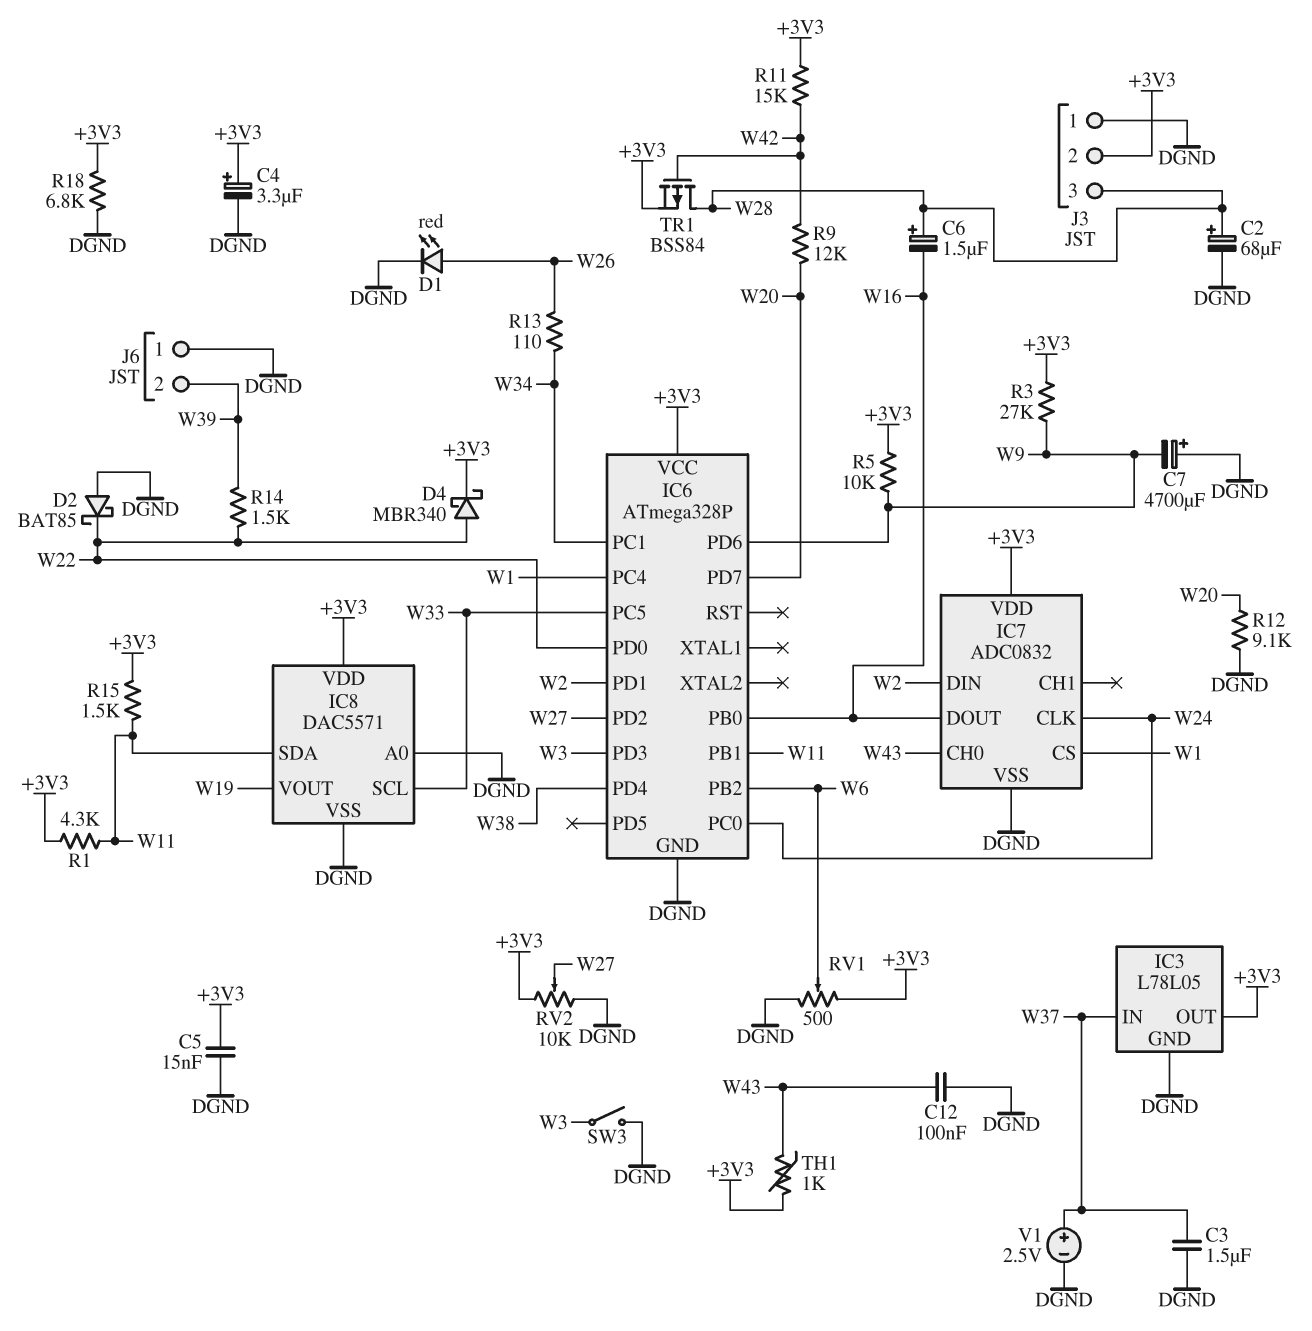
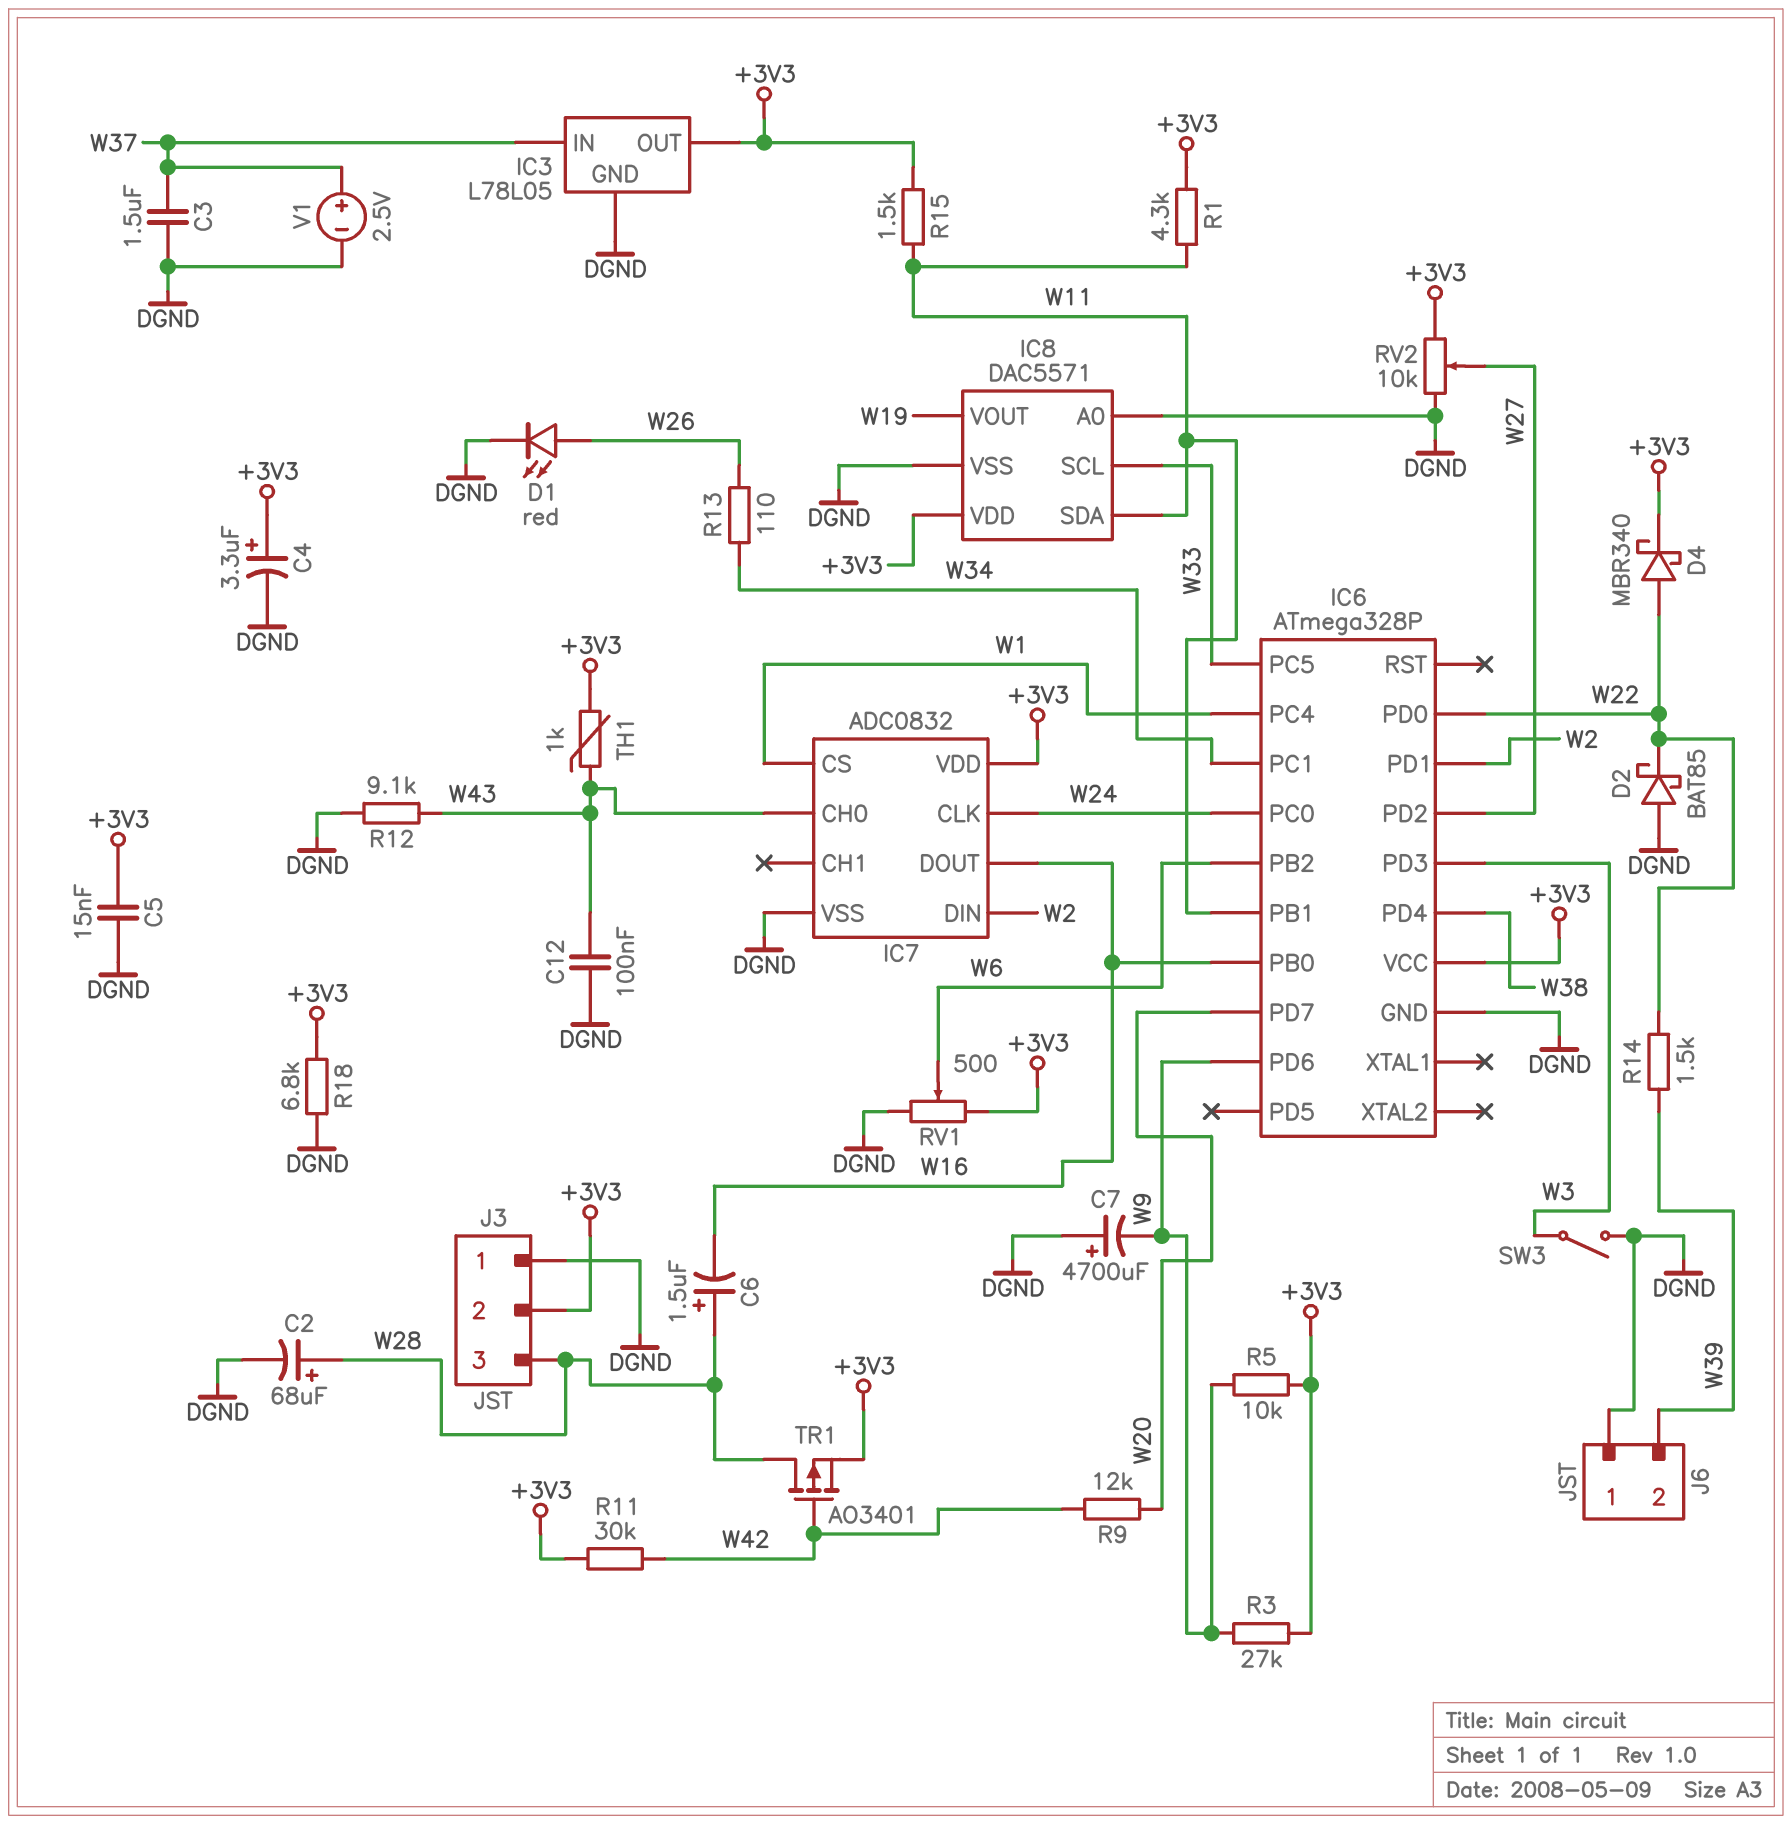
R11: 15k (+3V3, W42) -> 30k (+3V3, W42)
R12: 9.1k (DGND, W20) -> 9.1k (DGND, W43)
TR1: PMOS BSS84 (G W42, D W28, S +3V3) -> PMOS AO3401 (G W42, D W28, S +3V3)

